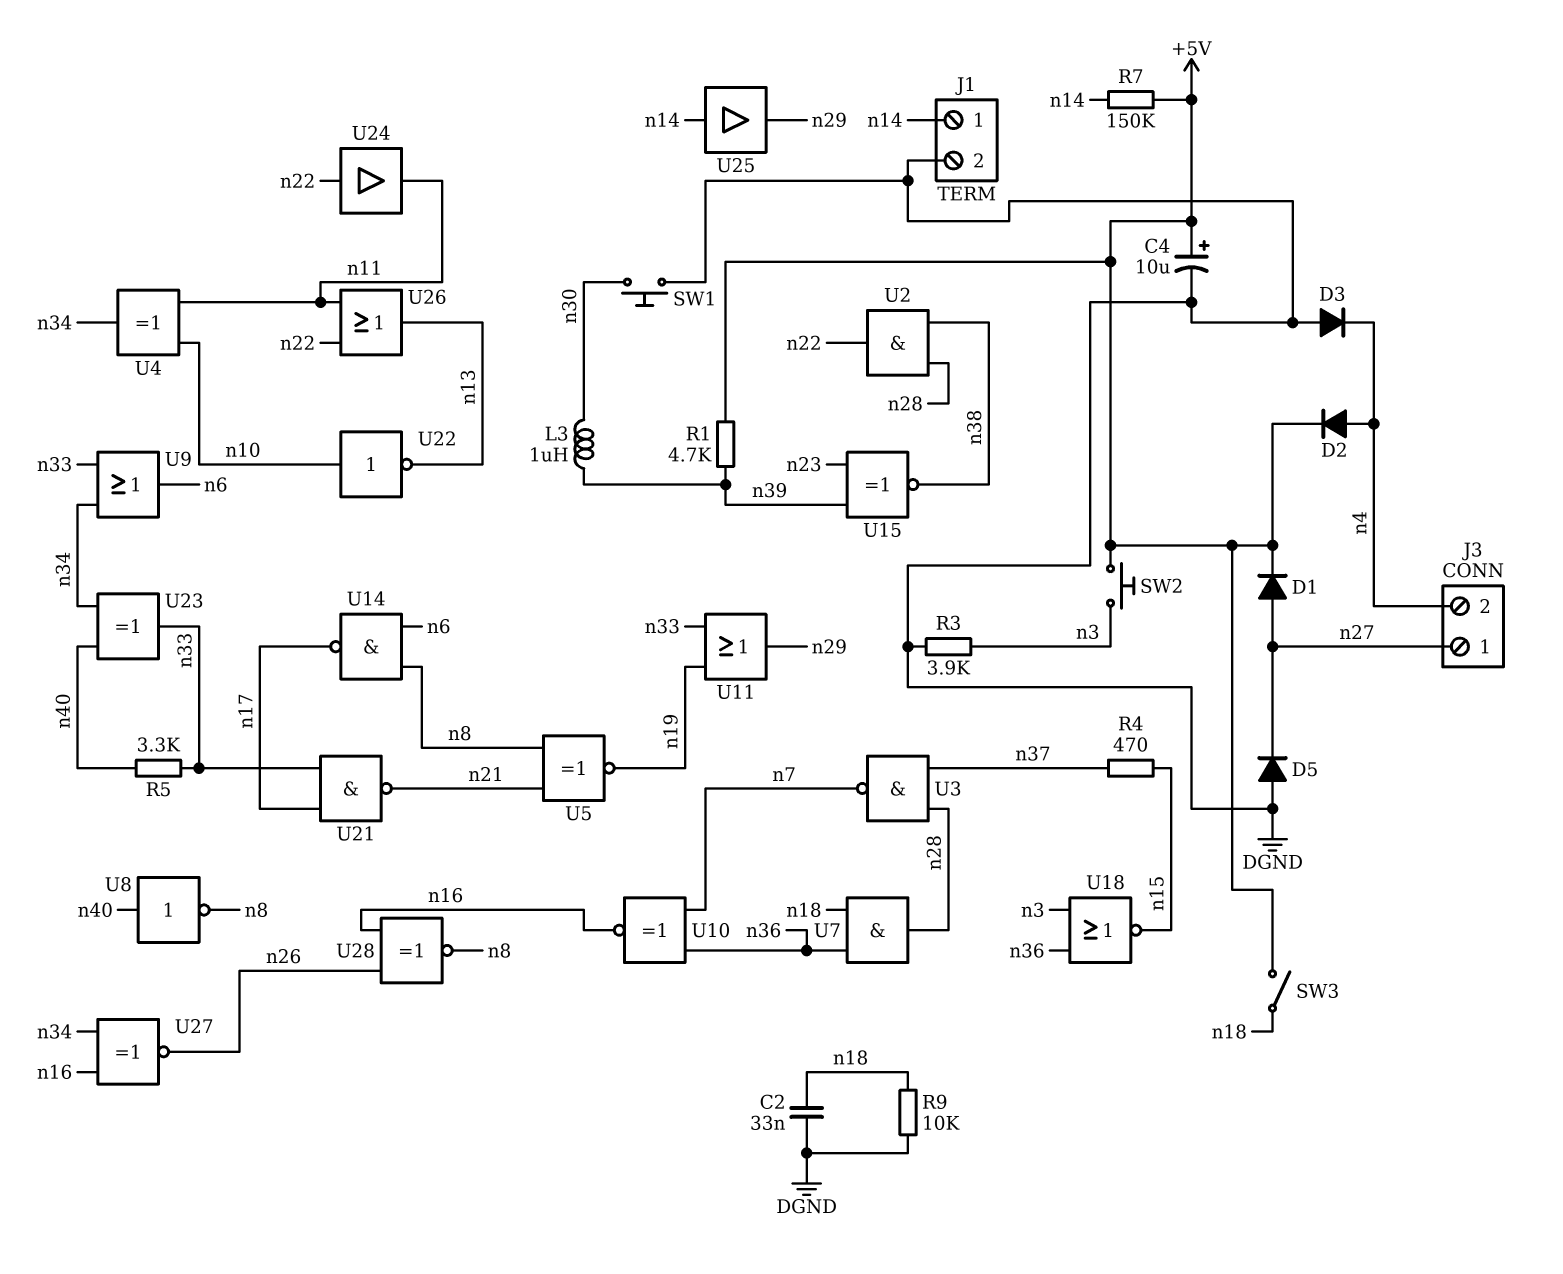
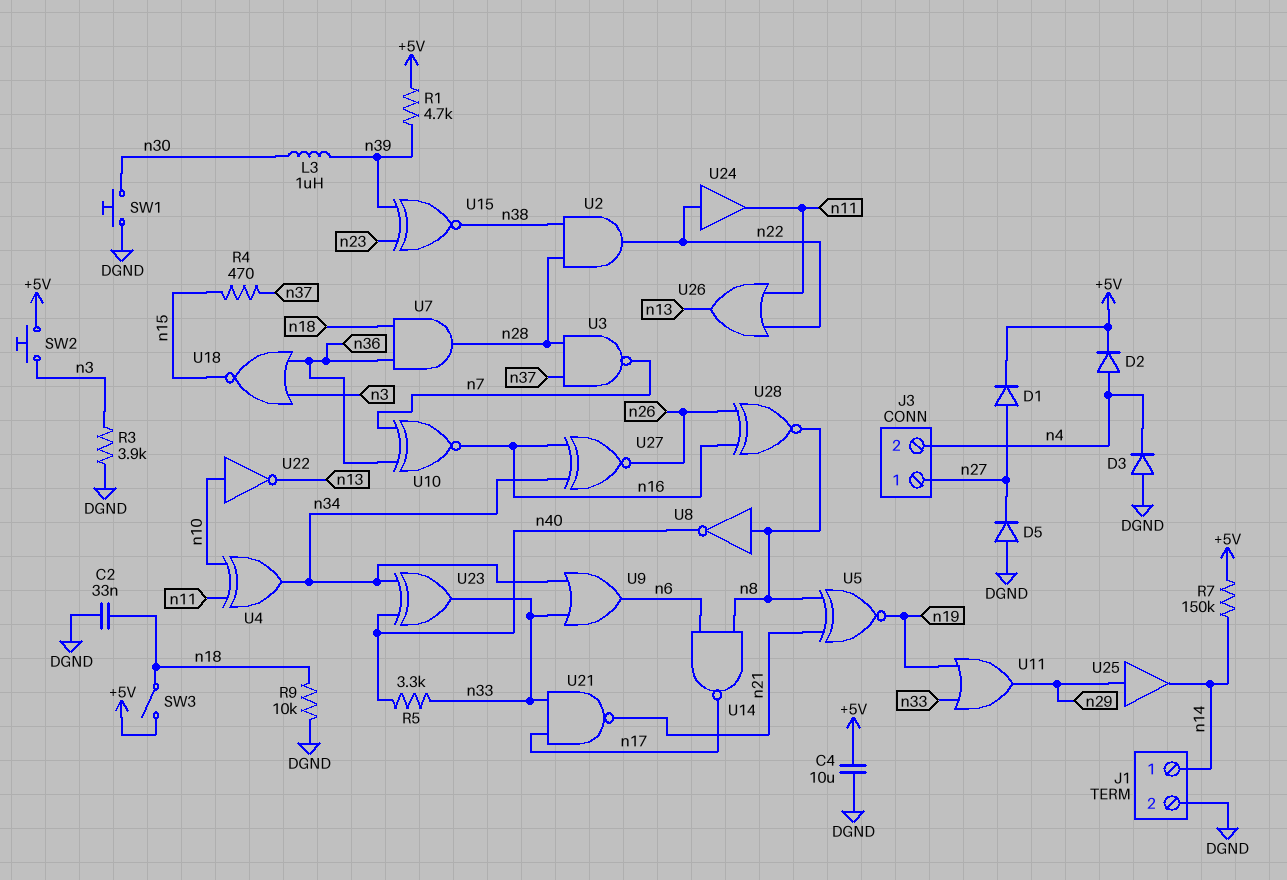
C4: 10uF (plus +5V, minus DGND) -> 10uF (+5V, DGND)
U8: NOT (in n40, out n8) -> NOT (in n8, out n40)
U25: buffer (in n14, out n29) -> buffer (in n29, out n14)

